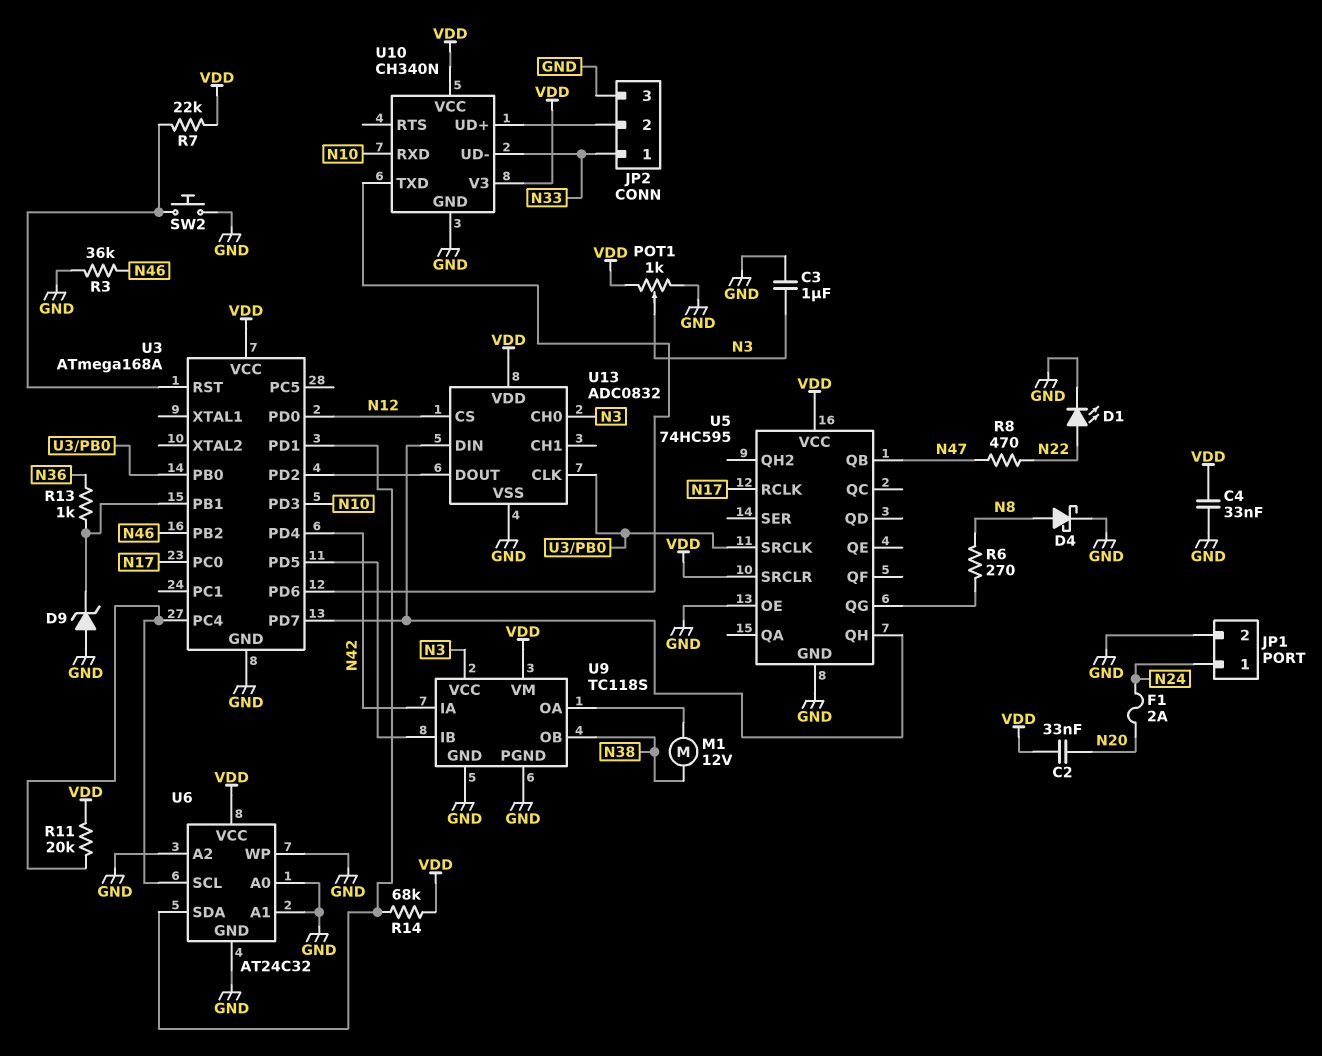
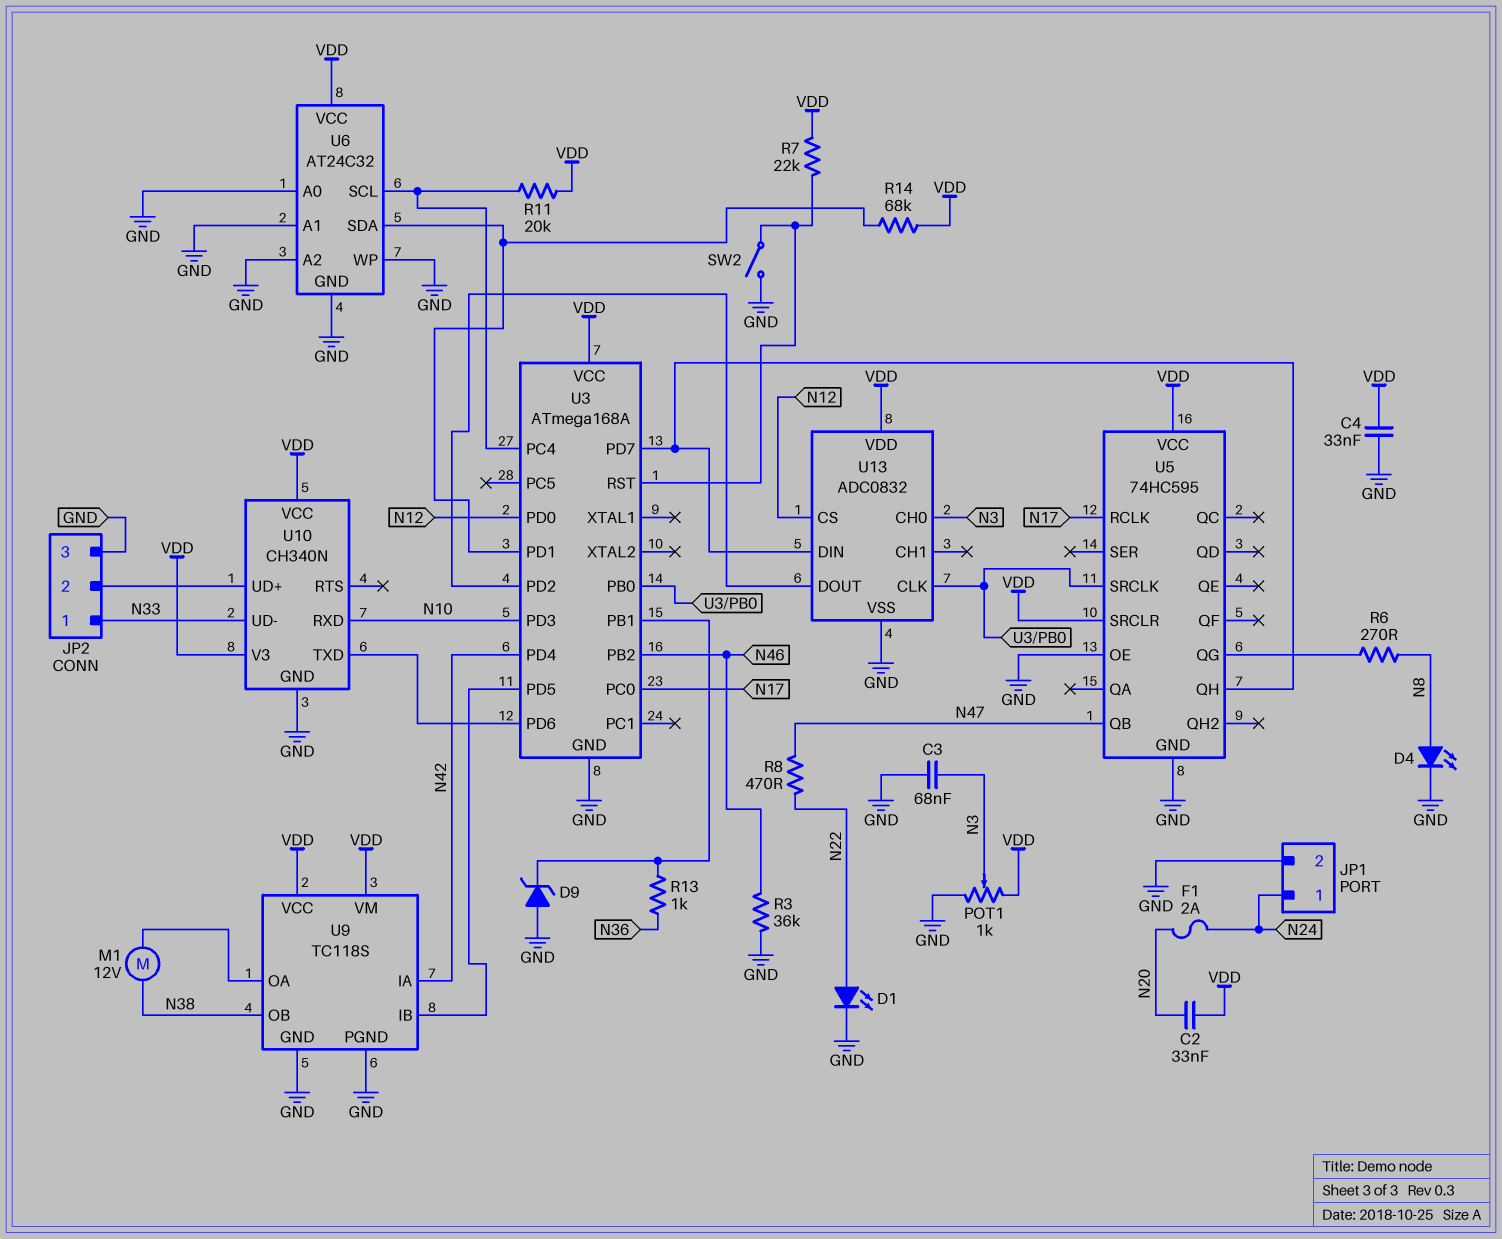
C3: 1uF (GND, N3) -> 68nF (GND, N3)
D4: schottky (A N8, K GND) -> LED (A N8, K GND)
SW2: button (GND, U3/RST) -> switch (GND, U3/RST)
U9 pin VCC: N3 -> VDD

